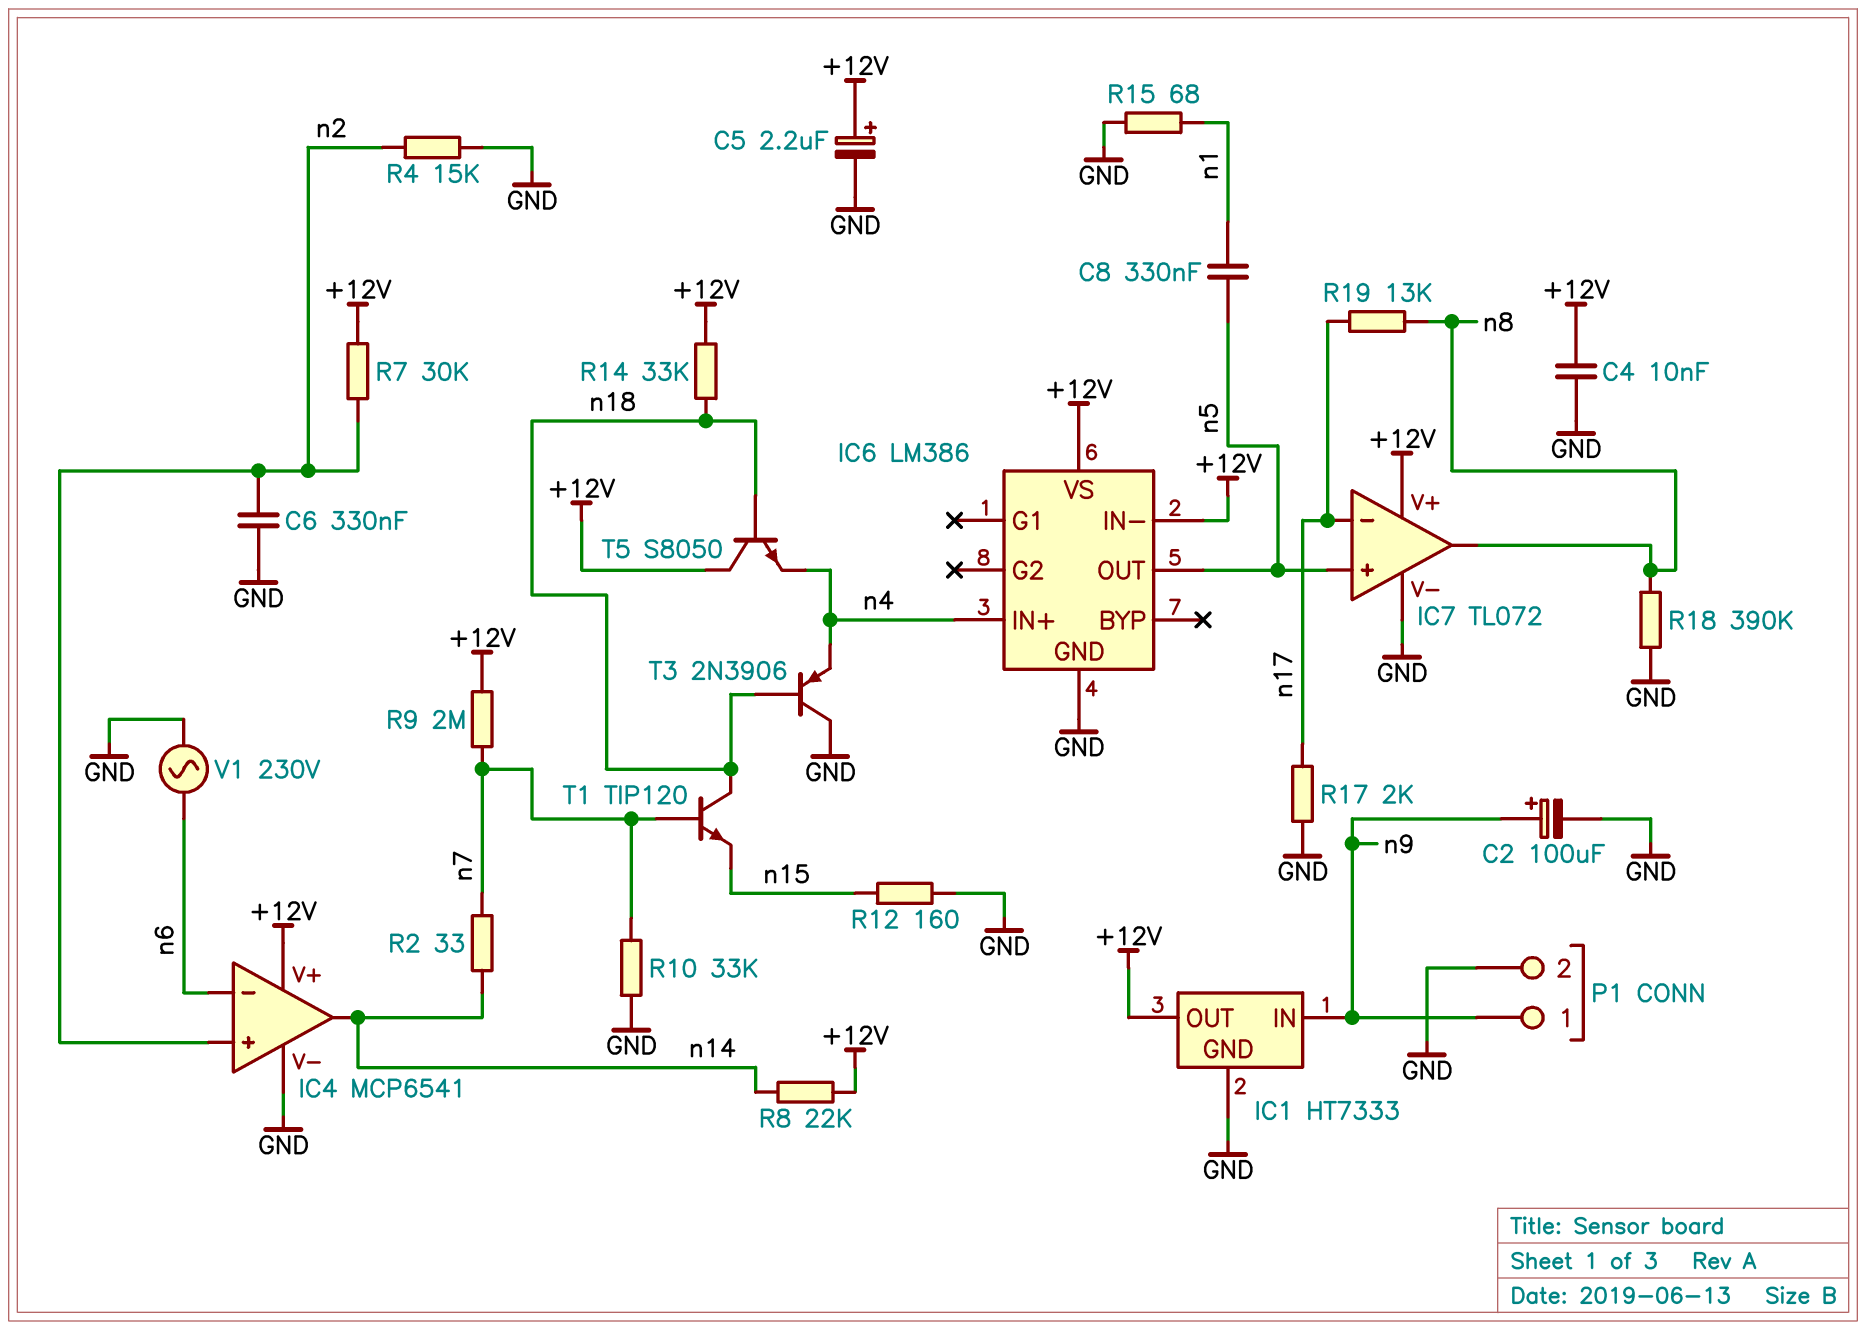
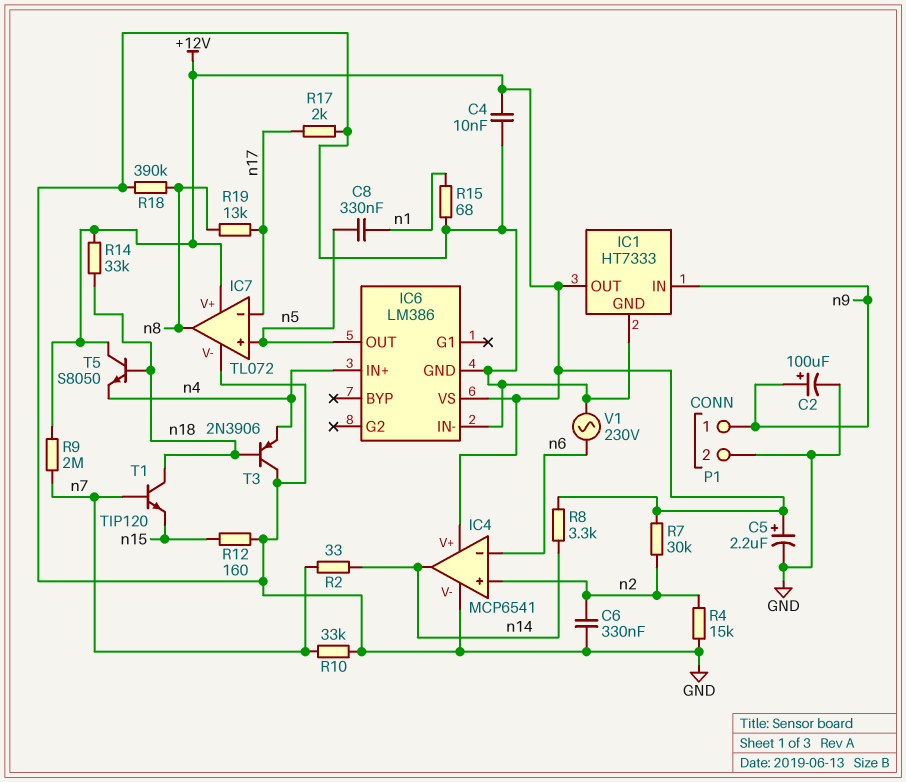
IC6 pin IN-: +12V -> GND
R8: 22k (+12V, n14) -> 3.3k (+12V, n14)

